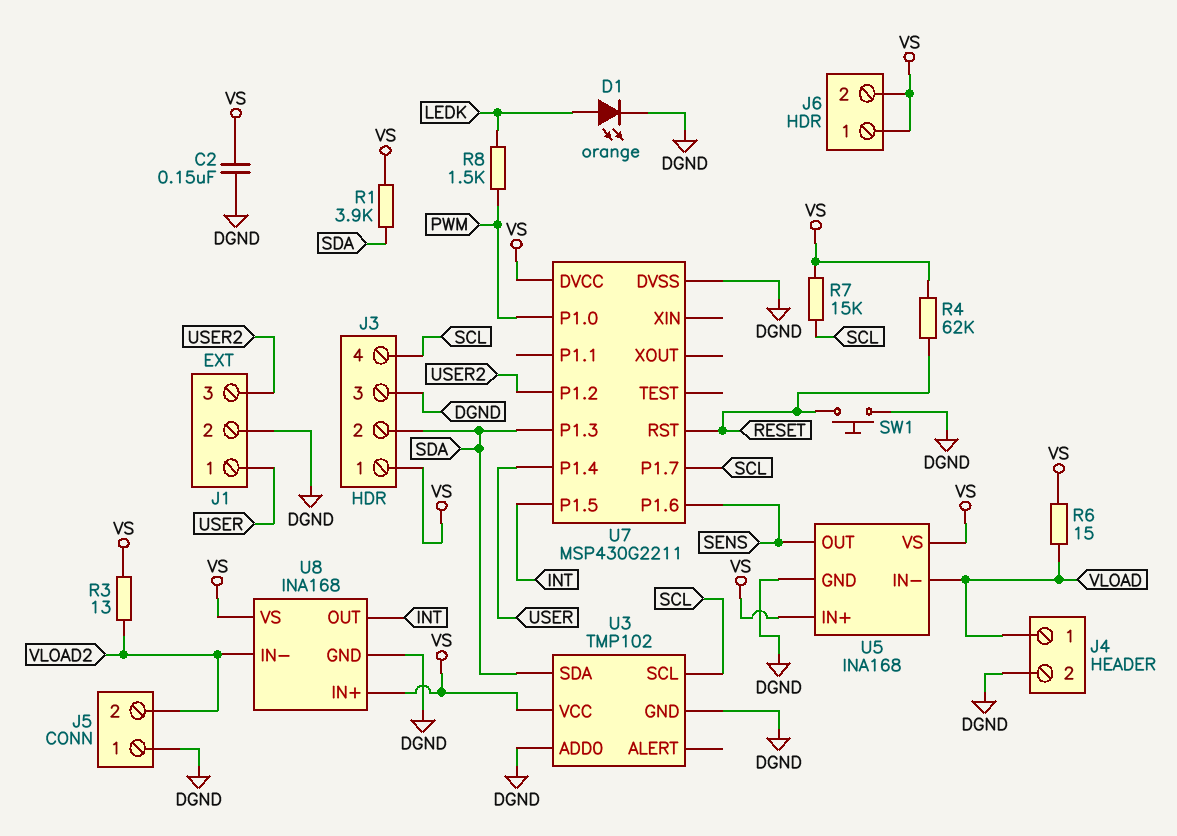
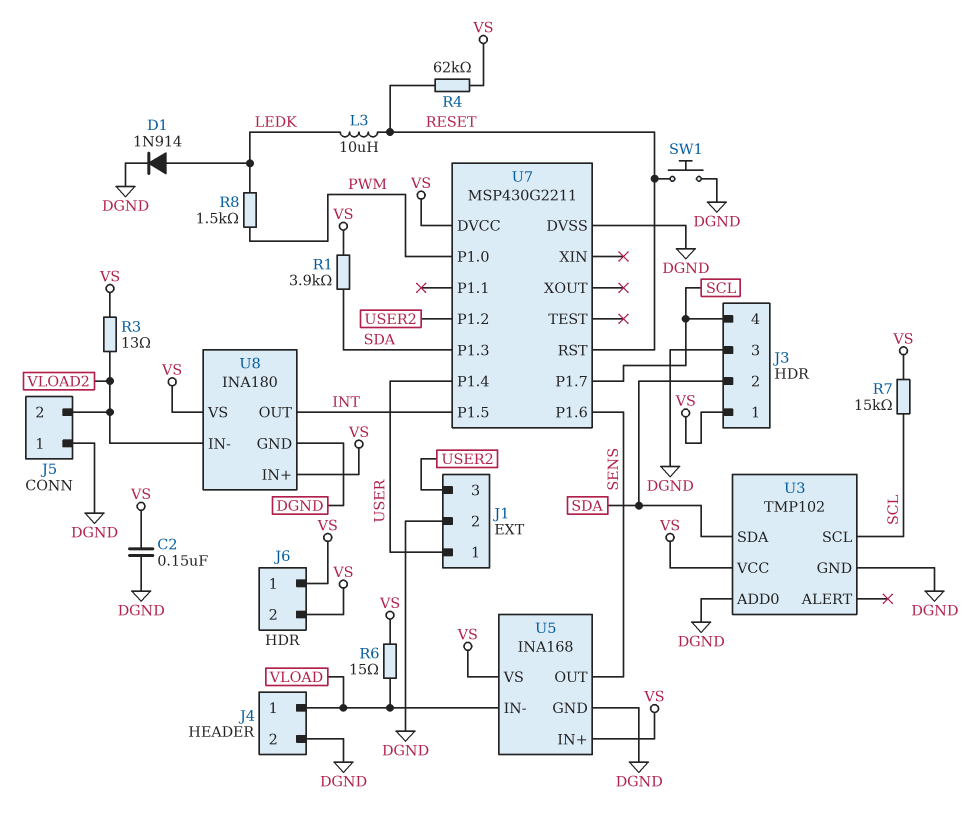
D1: LED orange (A LEDK, K DGND) -> diode 1N914 (A LEDK, K DGND)
L3: none -> 10uH (LEDK, RESET)
U8: INA168 -> INA180

